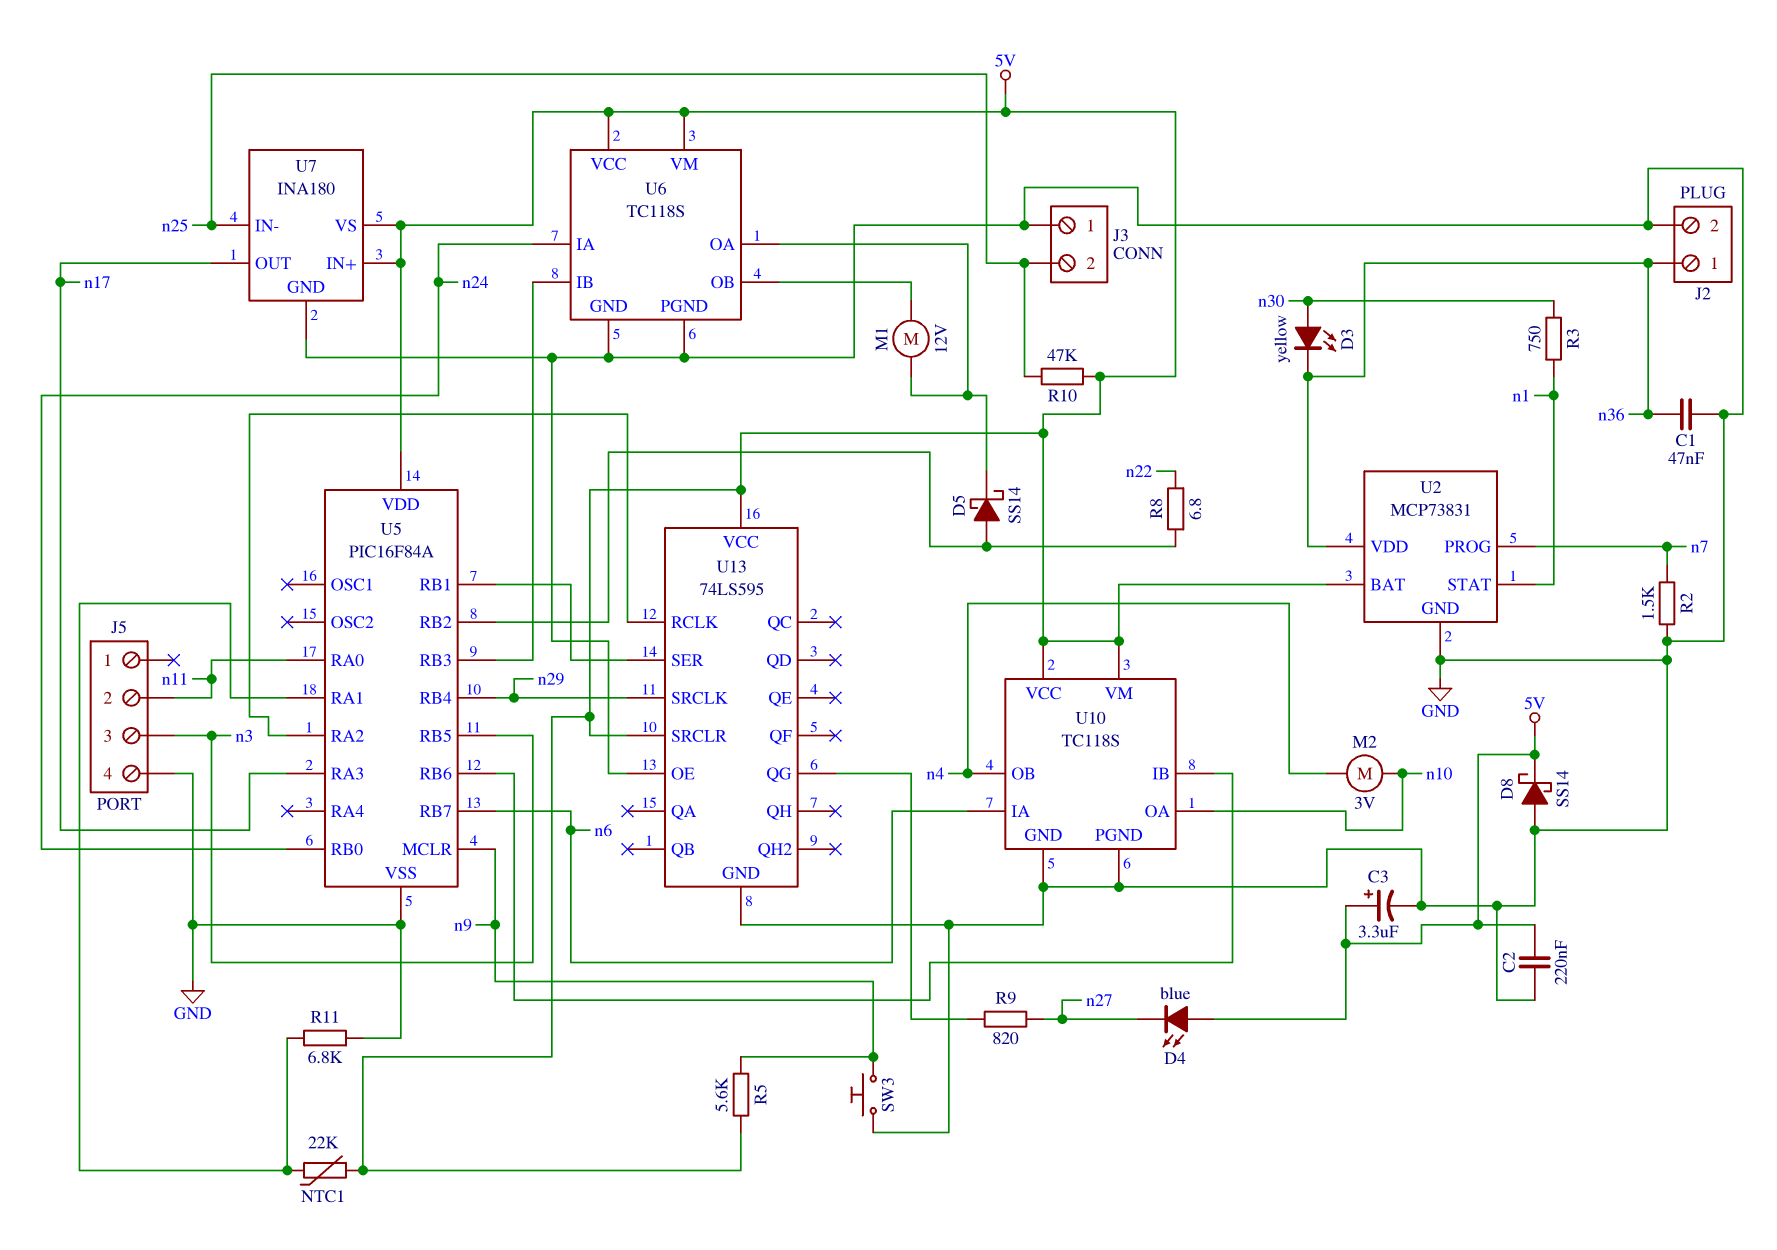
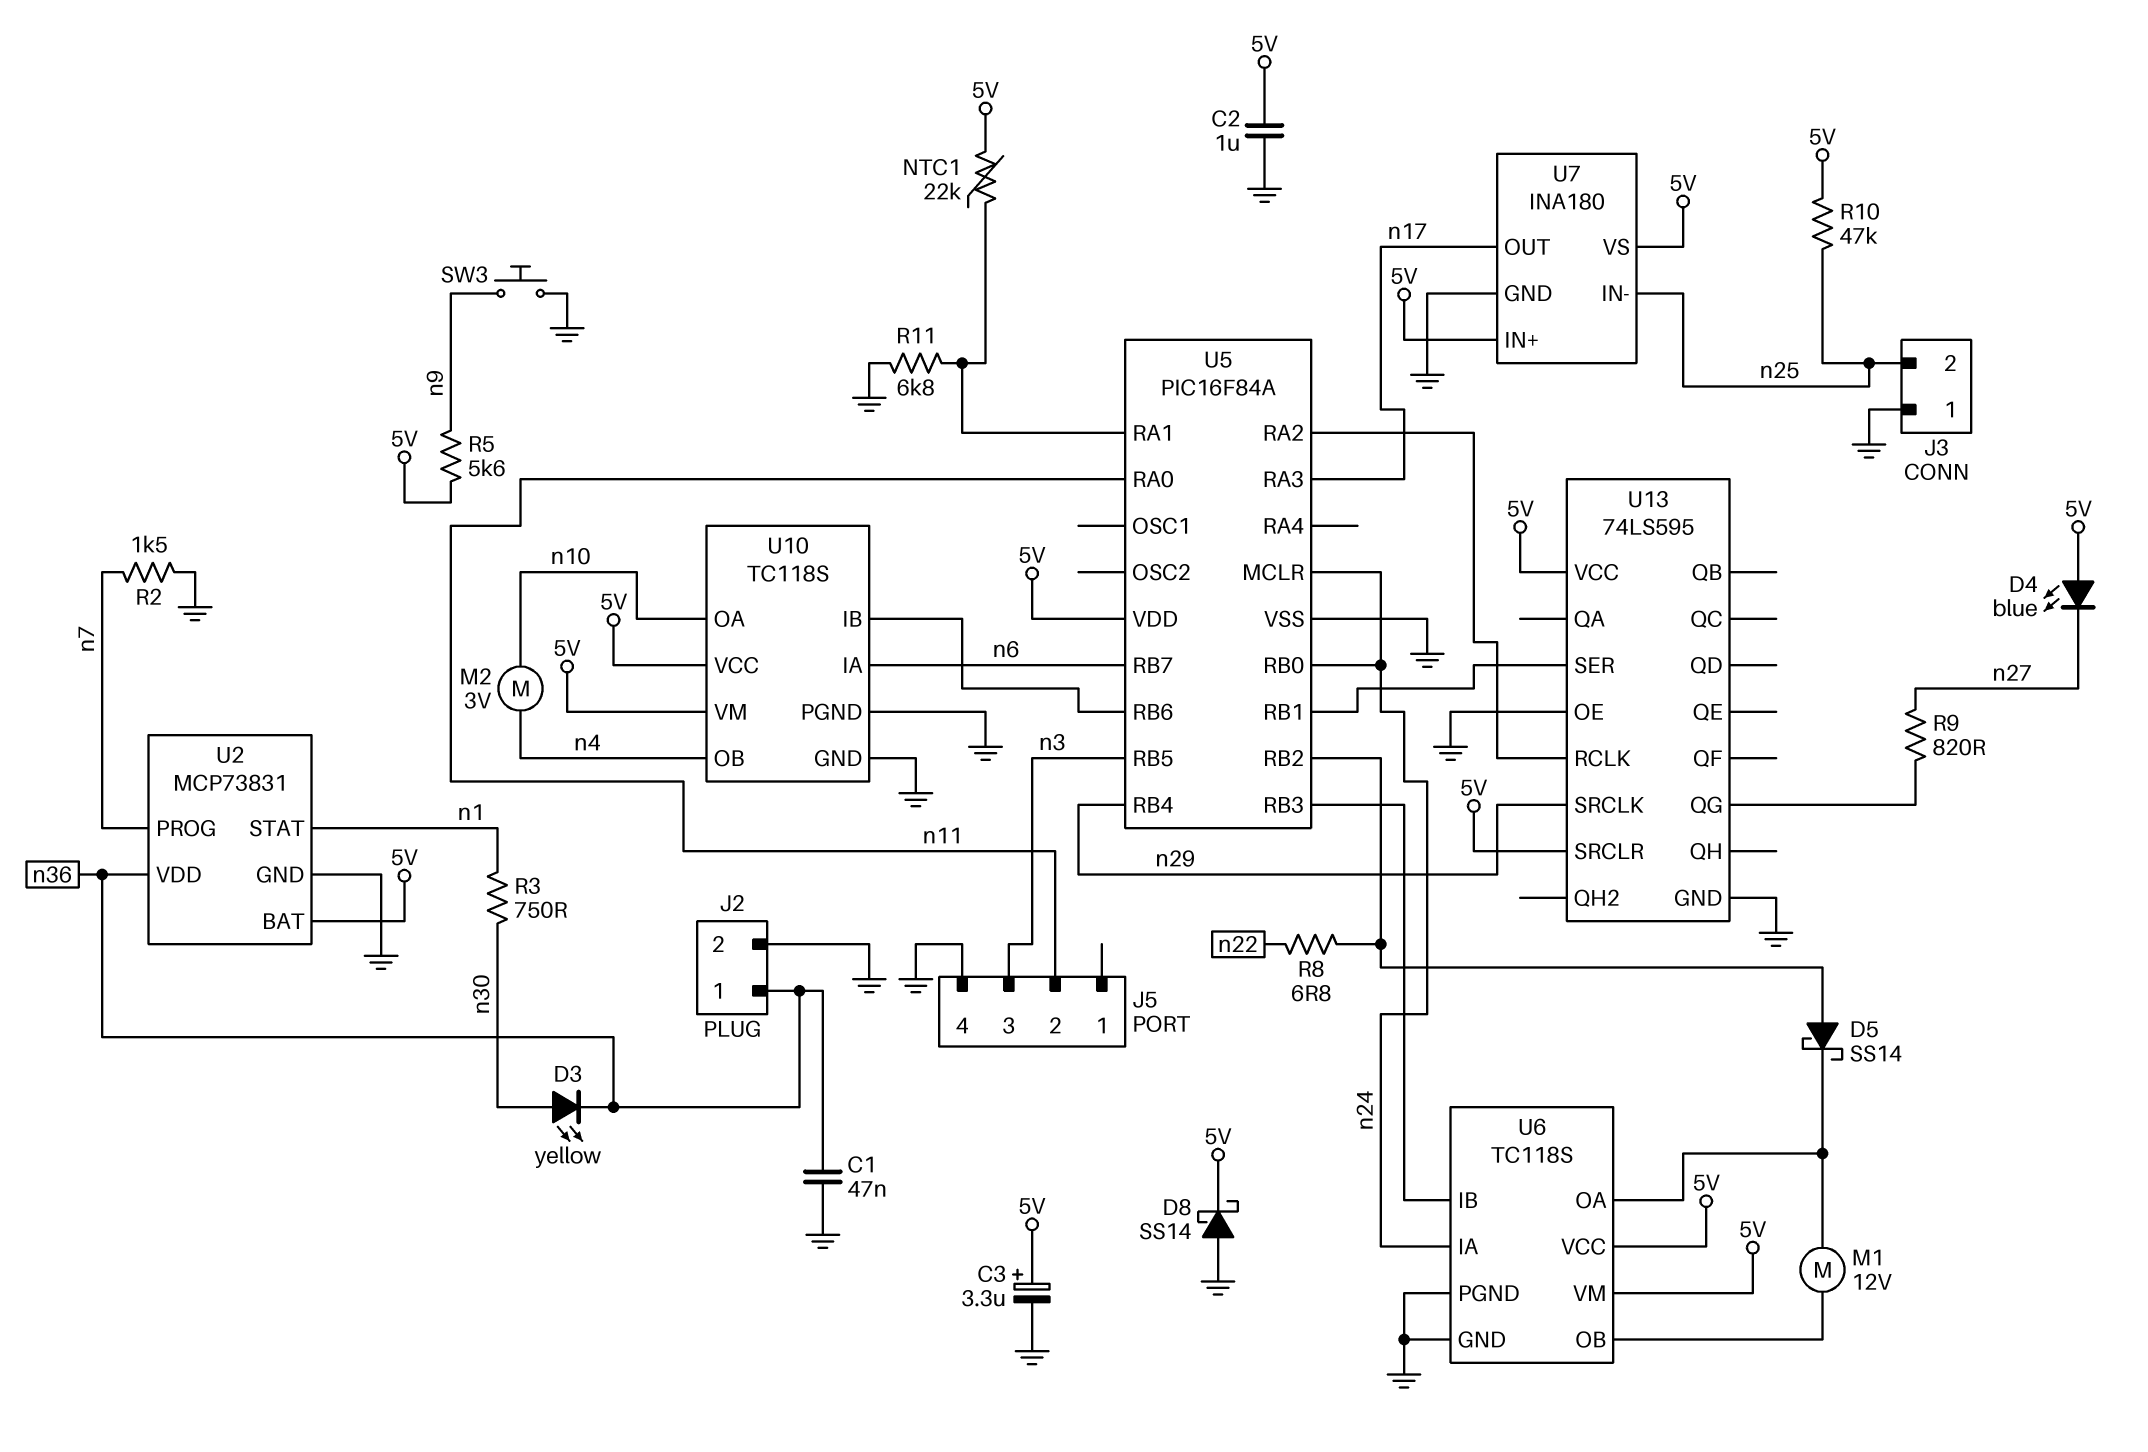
C2: 220nF (5V, GND) -> 1uF (5V, GND)
U5 pin MCLR: n9 -> n24

